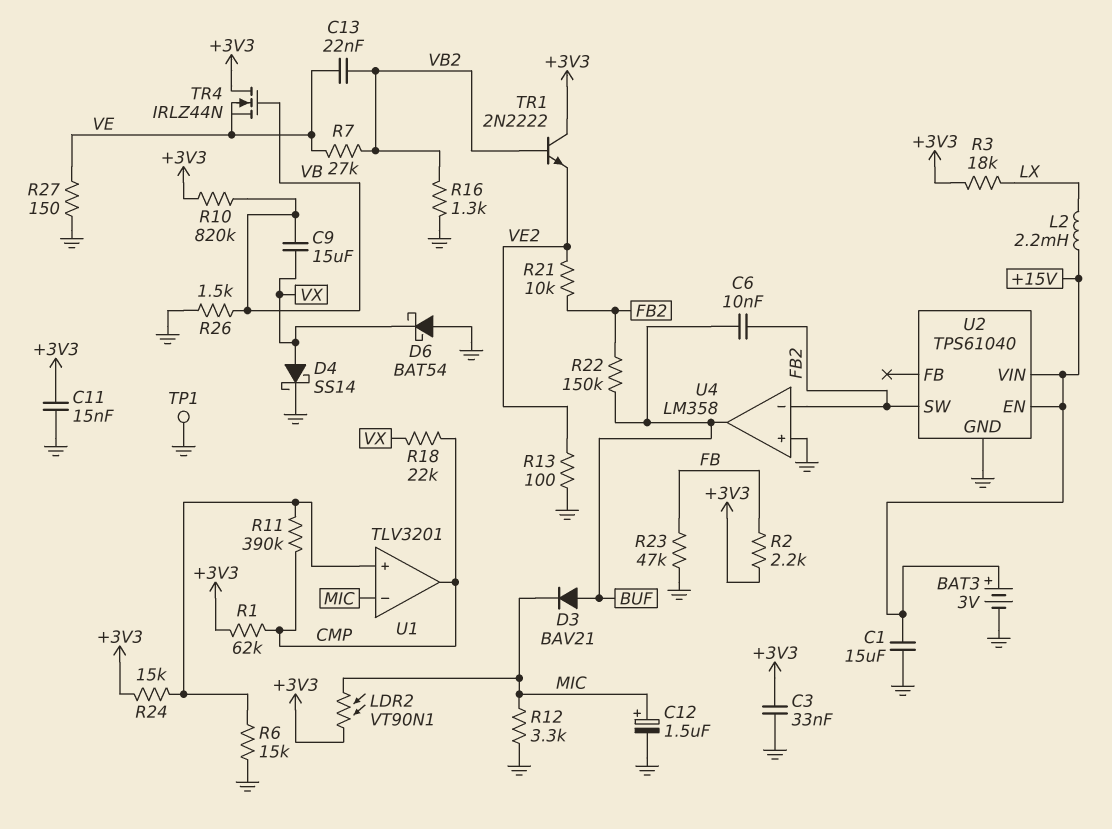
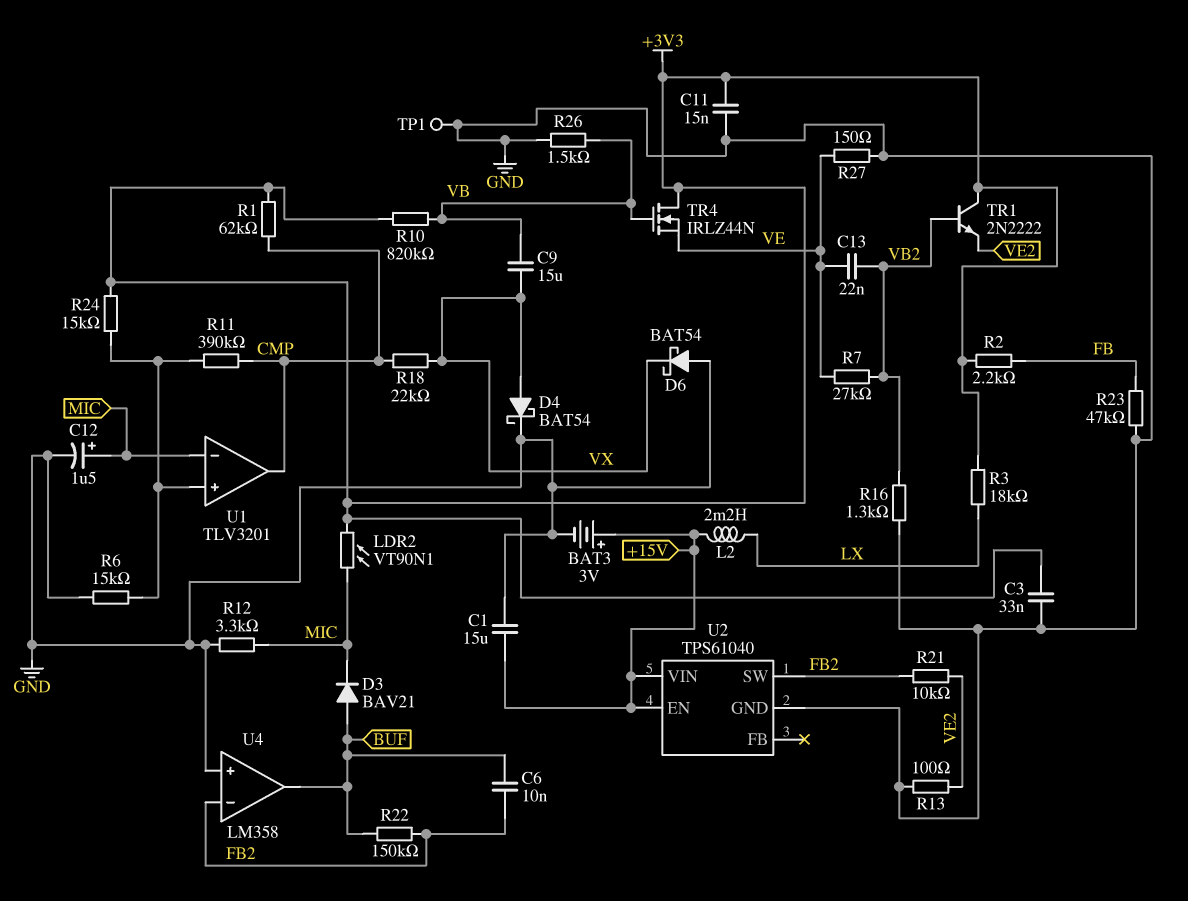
D4: schottky SS14 (A VX, K GND) -> schottky BAT54 (A VX, K GND)

